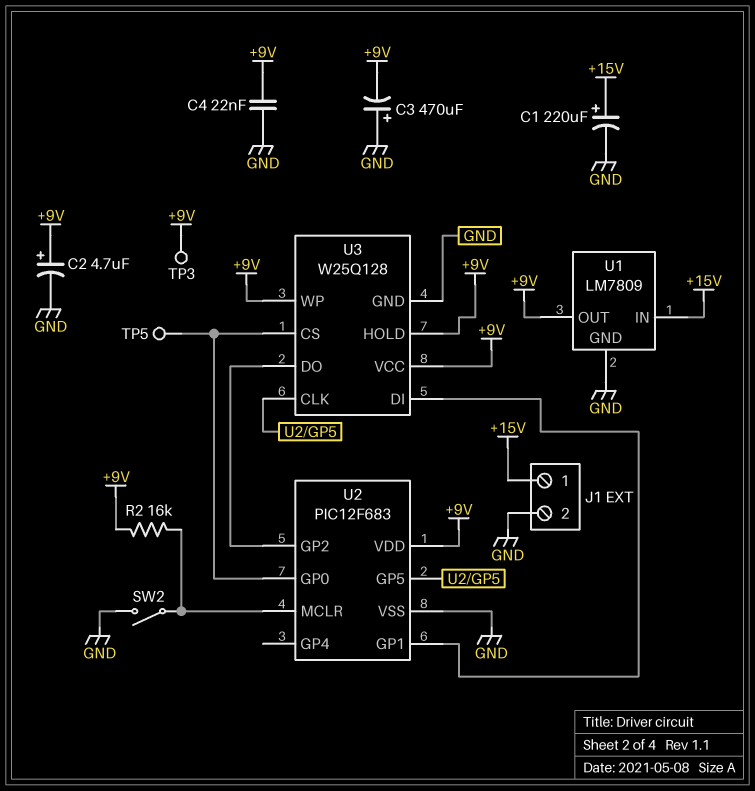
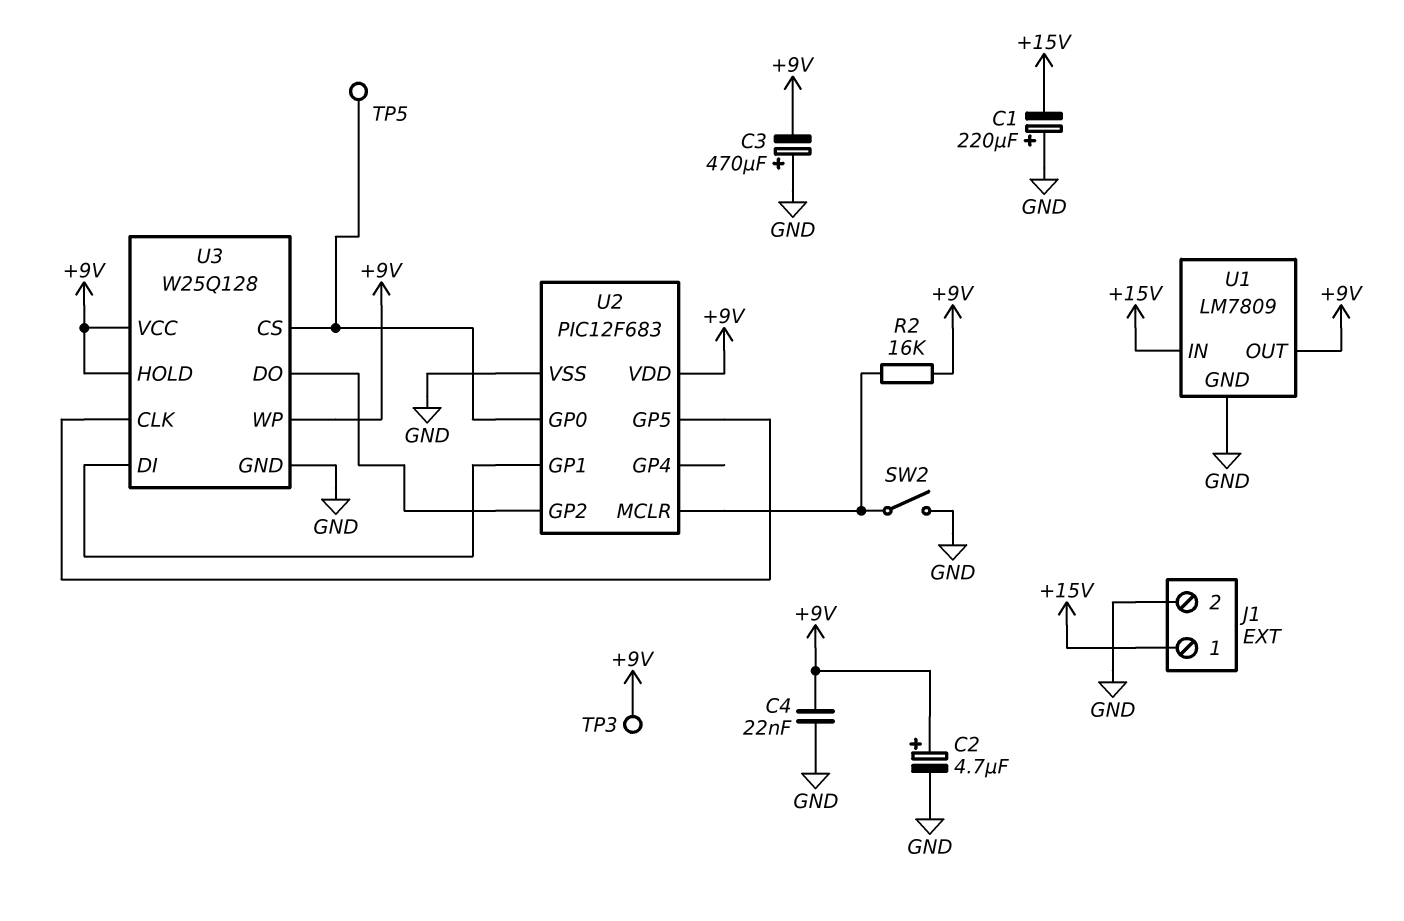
C1: 220uF (plus +15V, minus GND) -> 220uF (plus GND, minus +15V)

